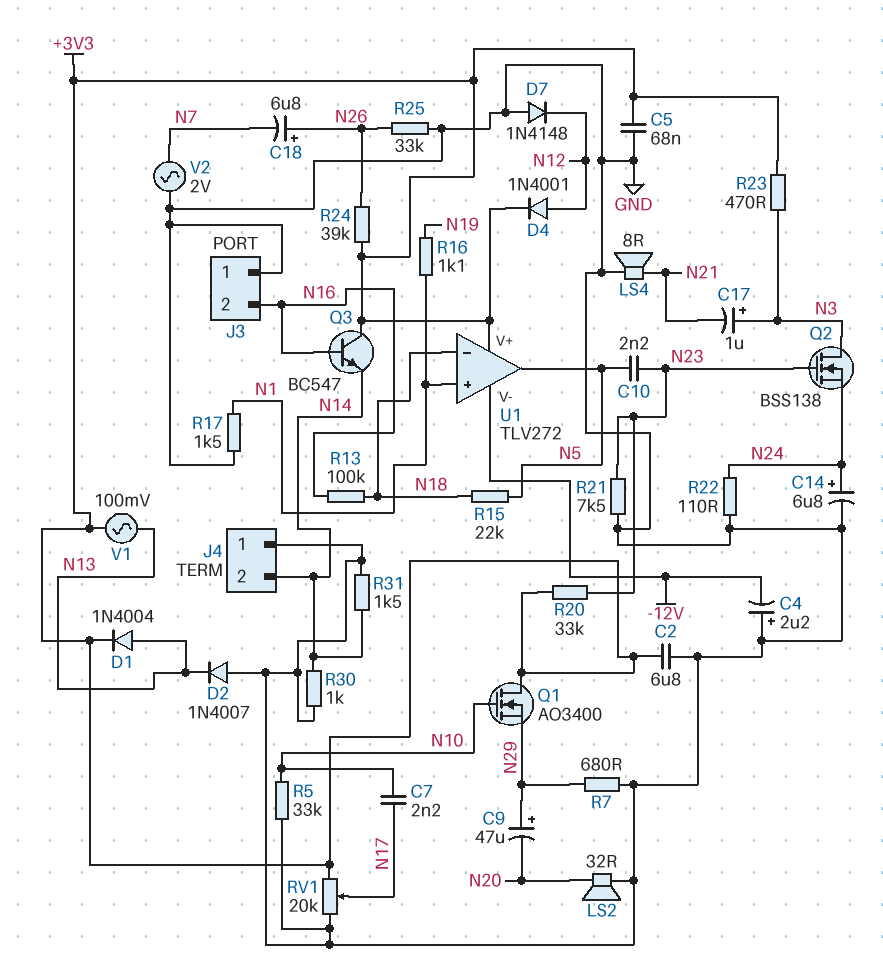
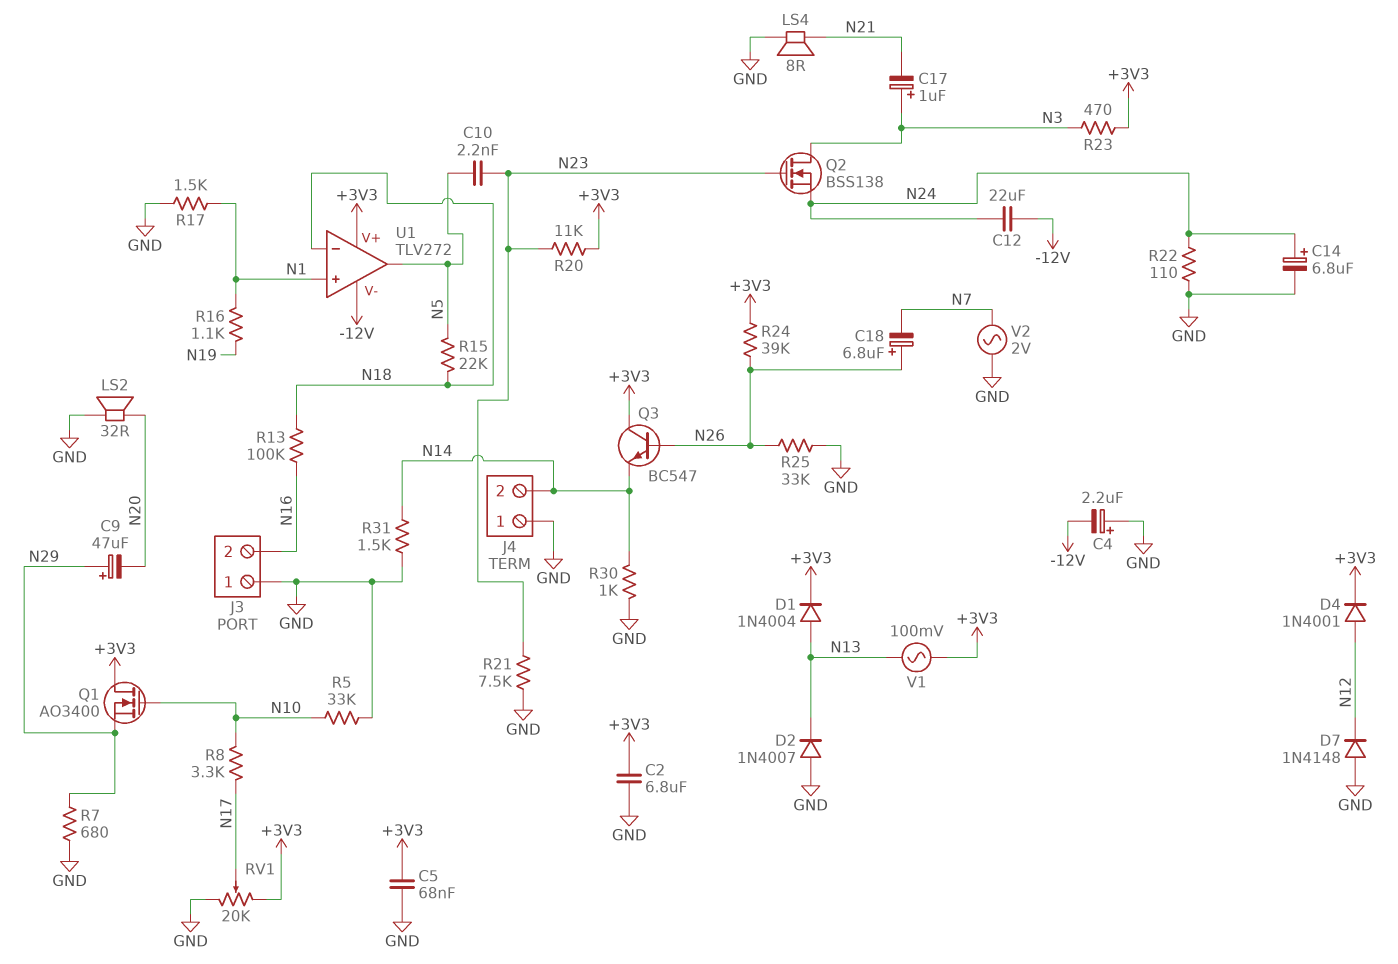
C7: 2.2nF (N10, N17) -> none
C12: none -> 22uF (-12V, N24)
Q3: NPN BC547 (B N16, C +3V3, E N14) -> NPN BC547 (B N26, C +3V3, E N14)
R8: none -> 3.3k (N10, N17)
R20: 33k (+3V3, N23) -> 11k (+3V3, N23)

